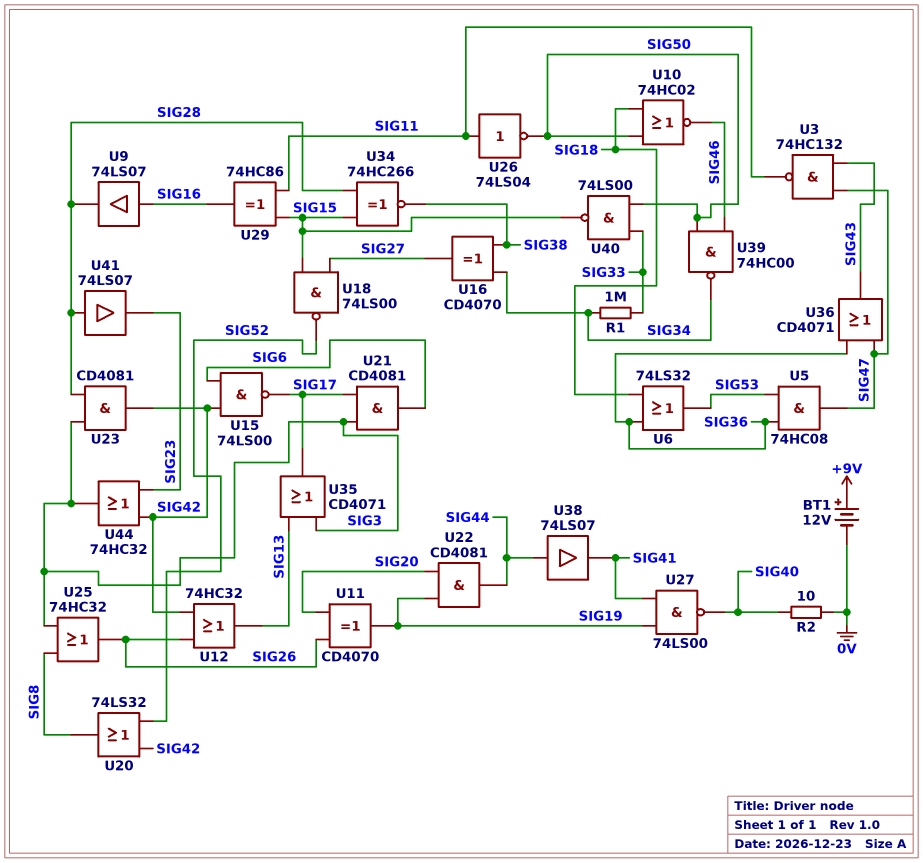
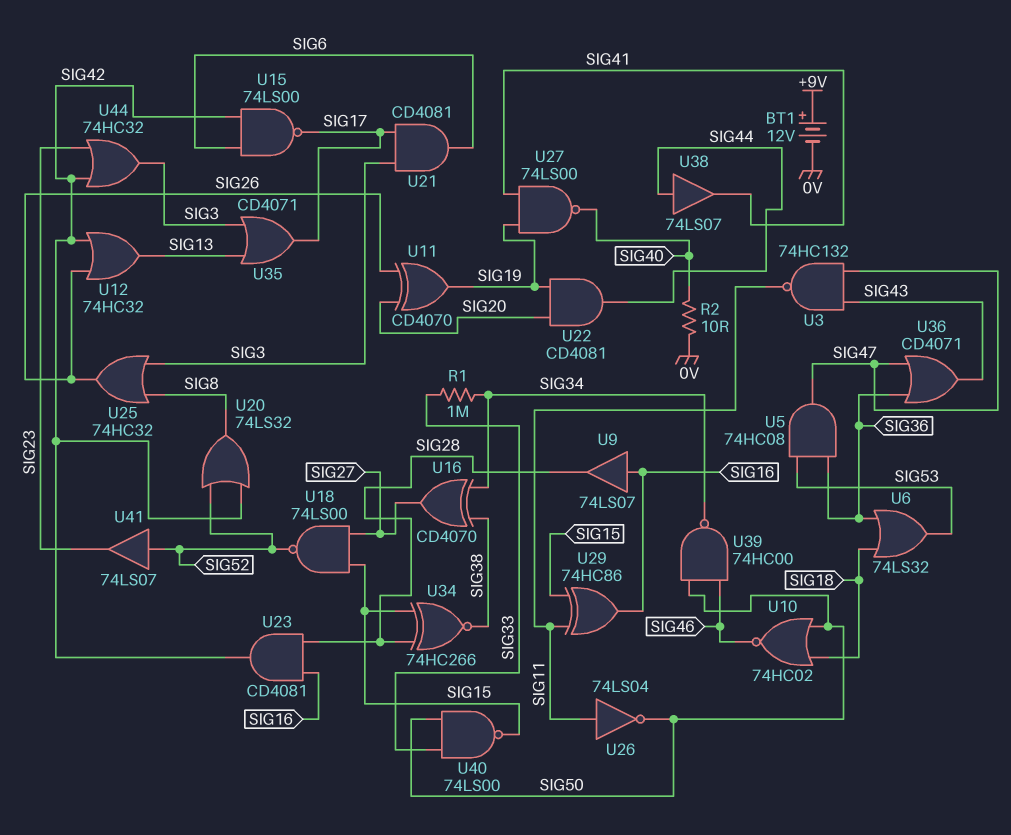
U23: AND CD4081 (in SIG3, in SIG28, out SIG42) -> AND CD4081 (in SIG16, in SIG28, out SIG42)
U41: buffer 74LS07 (in SIG28, out SIG23) -> buffer 74LS07 (in SIG52, out SIG23)

